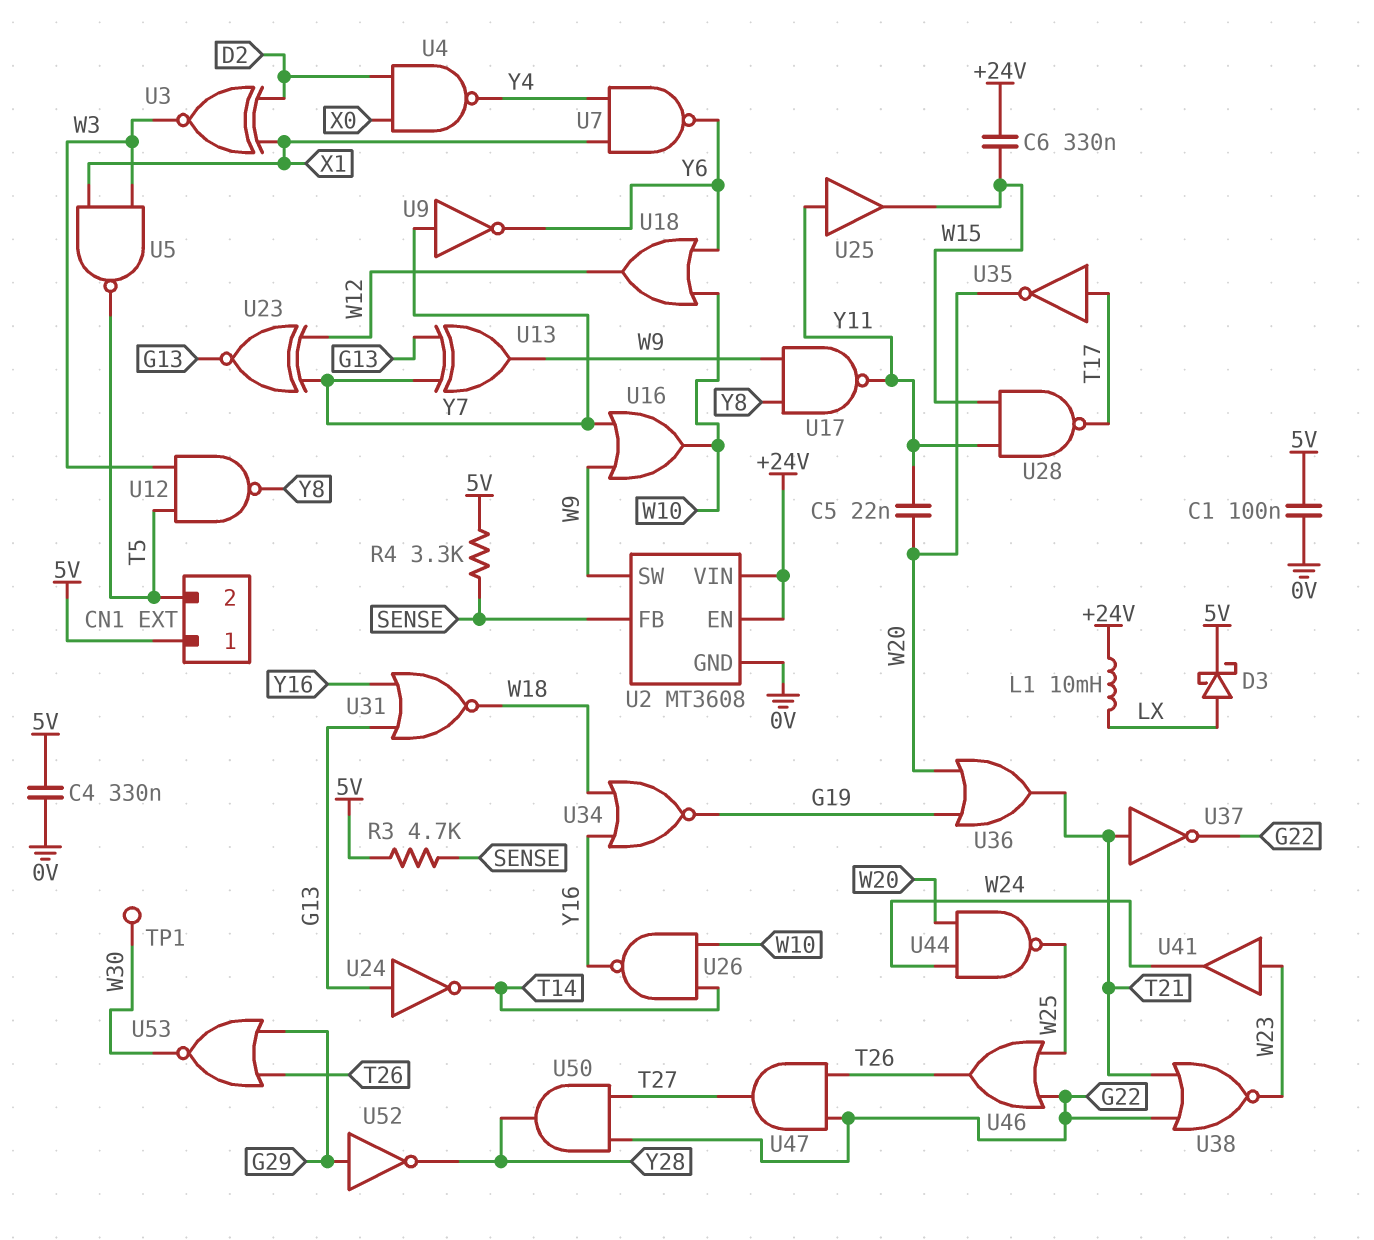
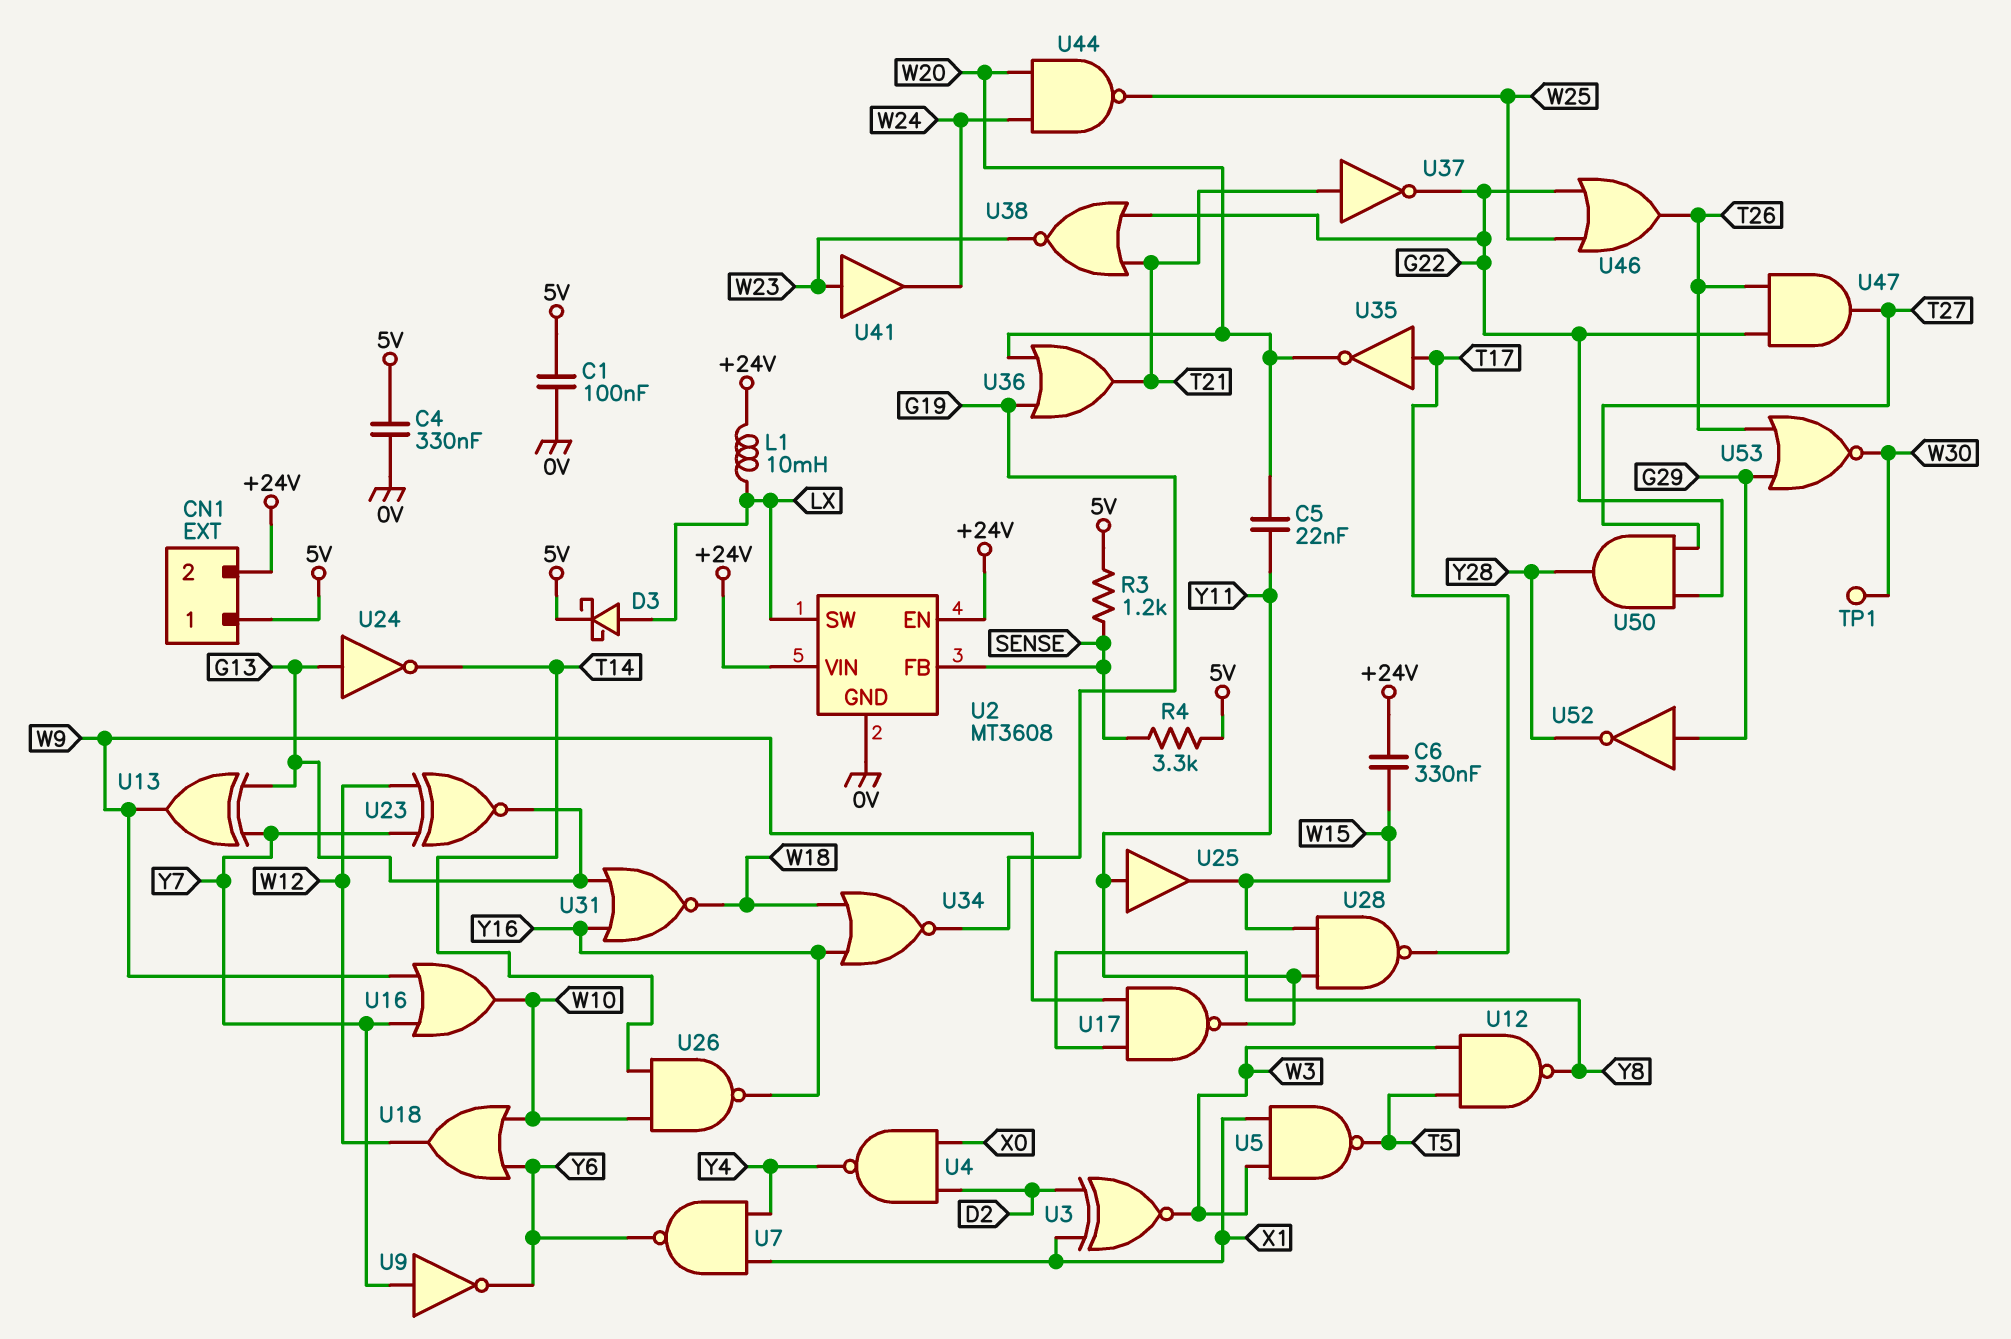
CN1 pin 2: T5 -> +24V
R3: 4.7k (5V, SENSE) -> 1.2k (5V, SENSE)
U2 pin SW: W9 -> LX

